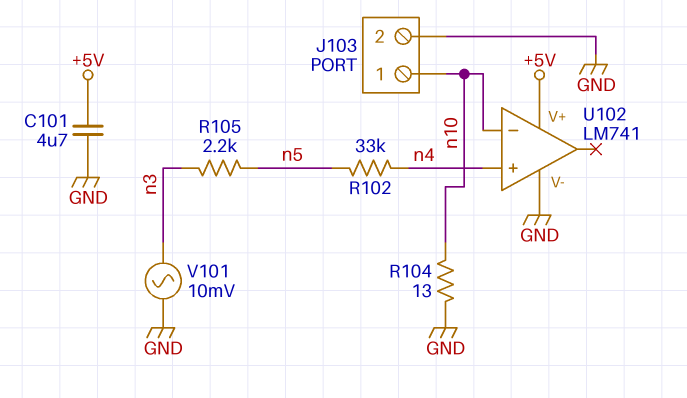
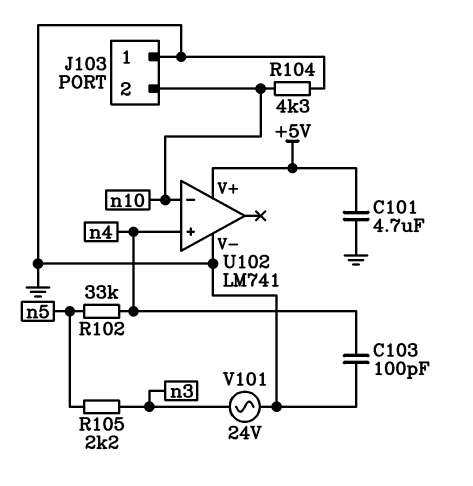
C103: none -> 100pF (GND, n4)
J103 pin 1: n10 -> GND
J103 pin 2: GND -> n10
R104: 13 (GND, n10) -> 4.3k (GND, n10)
V101: AC 10mV (GND, n3) -> AC 24V (GND, n3)

